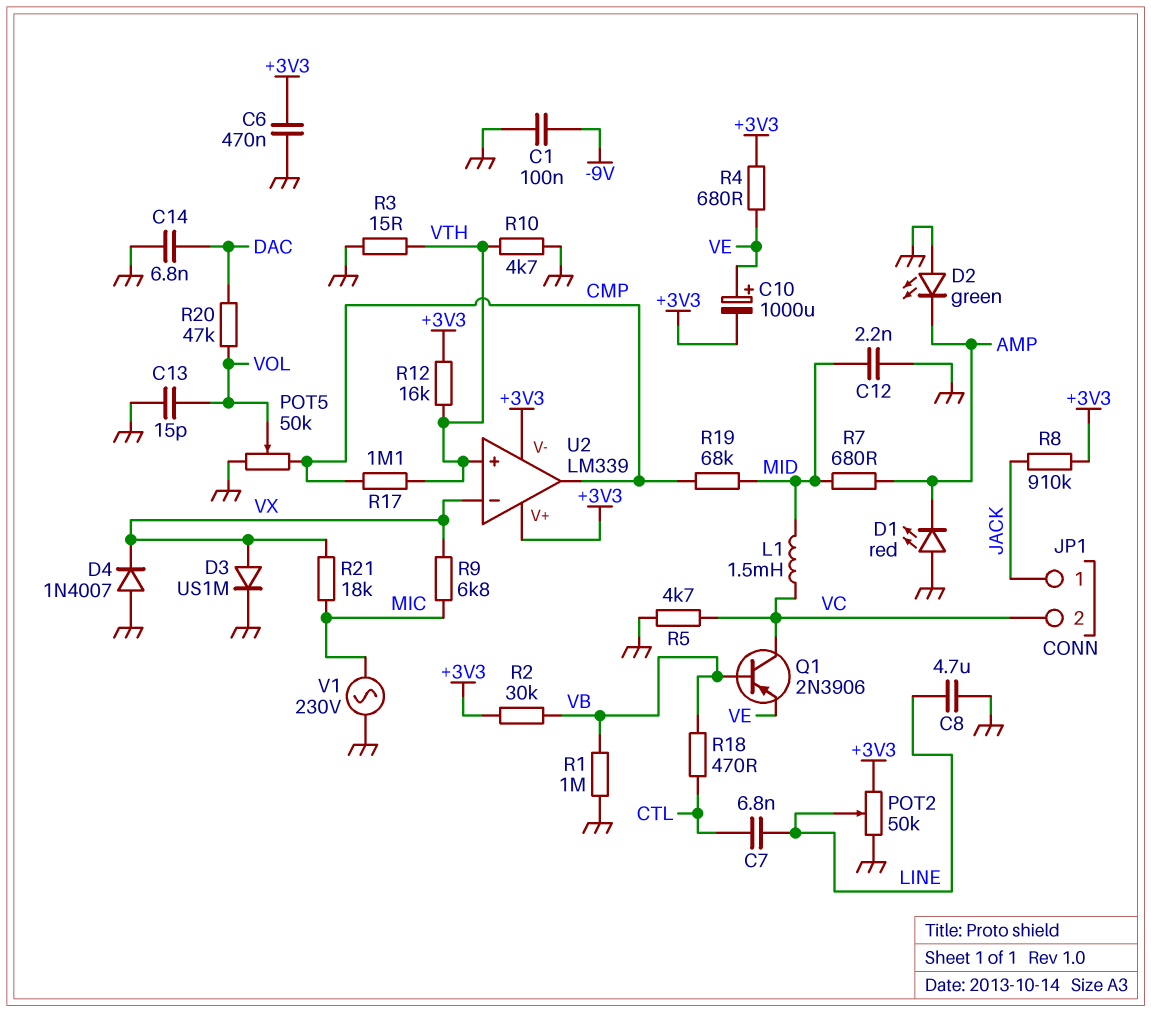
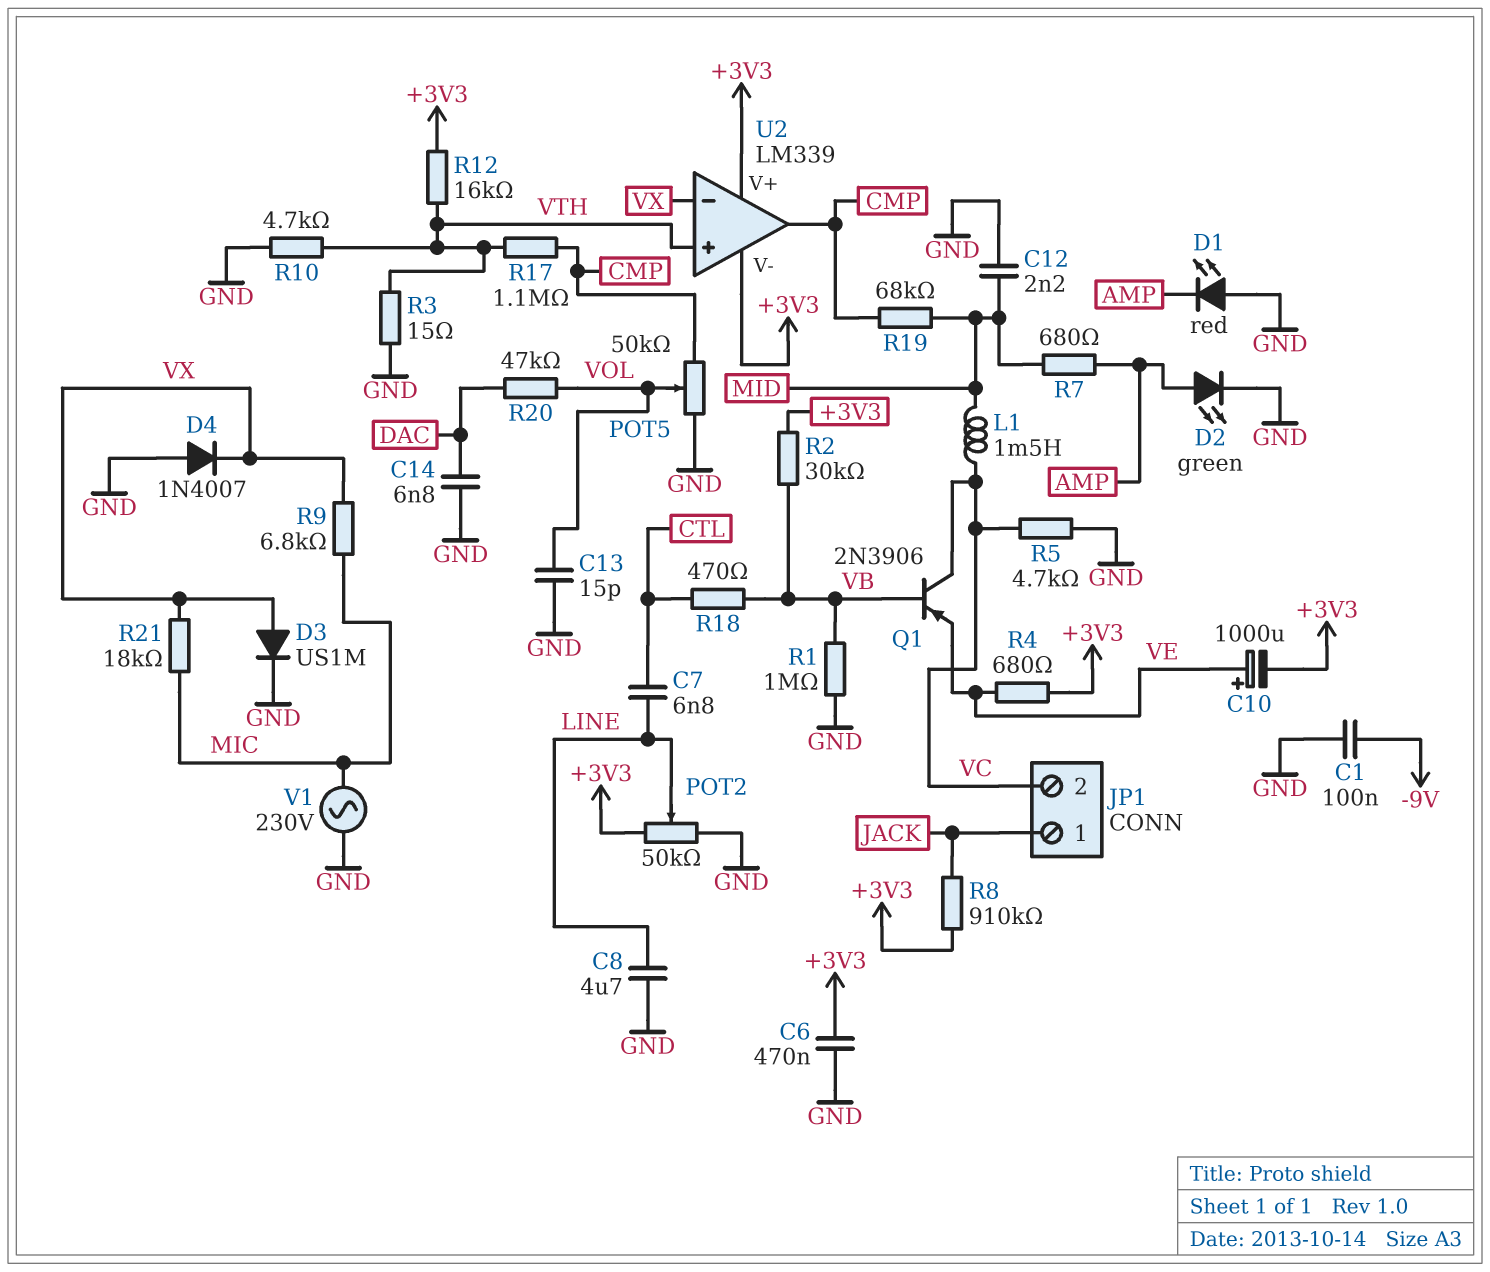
D2: LED green (A GND, K AMP) -> LED green (A AMP, K GND)

